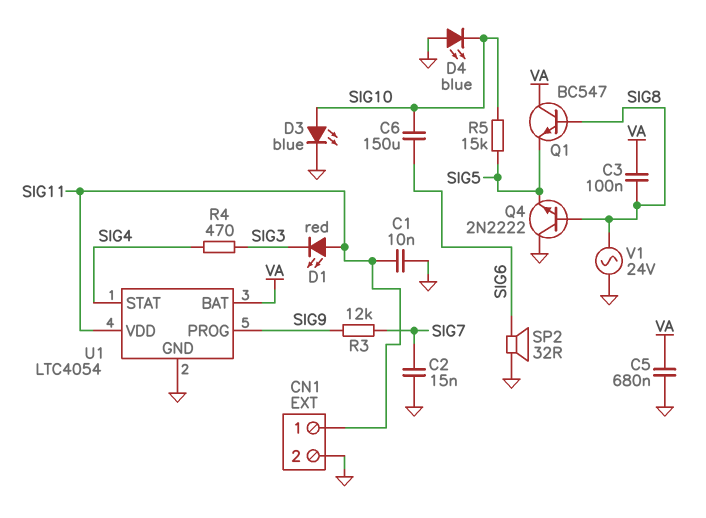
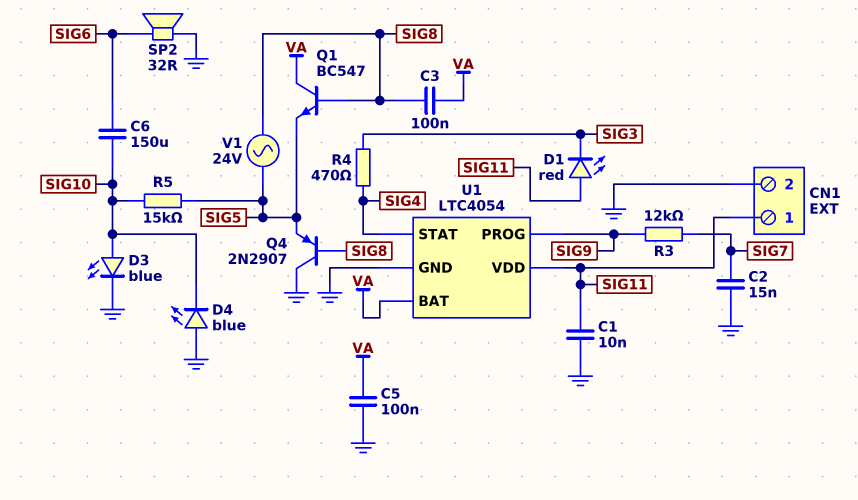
C5: 680nF (GND, VA) -> 100nF (GND, VA)
Q4: NPN 2N2222 (B SIG8, C GND, E SIG5) -> PNP 2N2907 (B SIG8, C GND, E SIG5)
V1: AC 24V (GND, SIG8) -> AC 24V (SIG5, SIG8)

